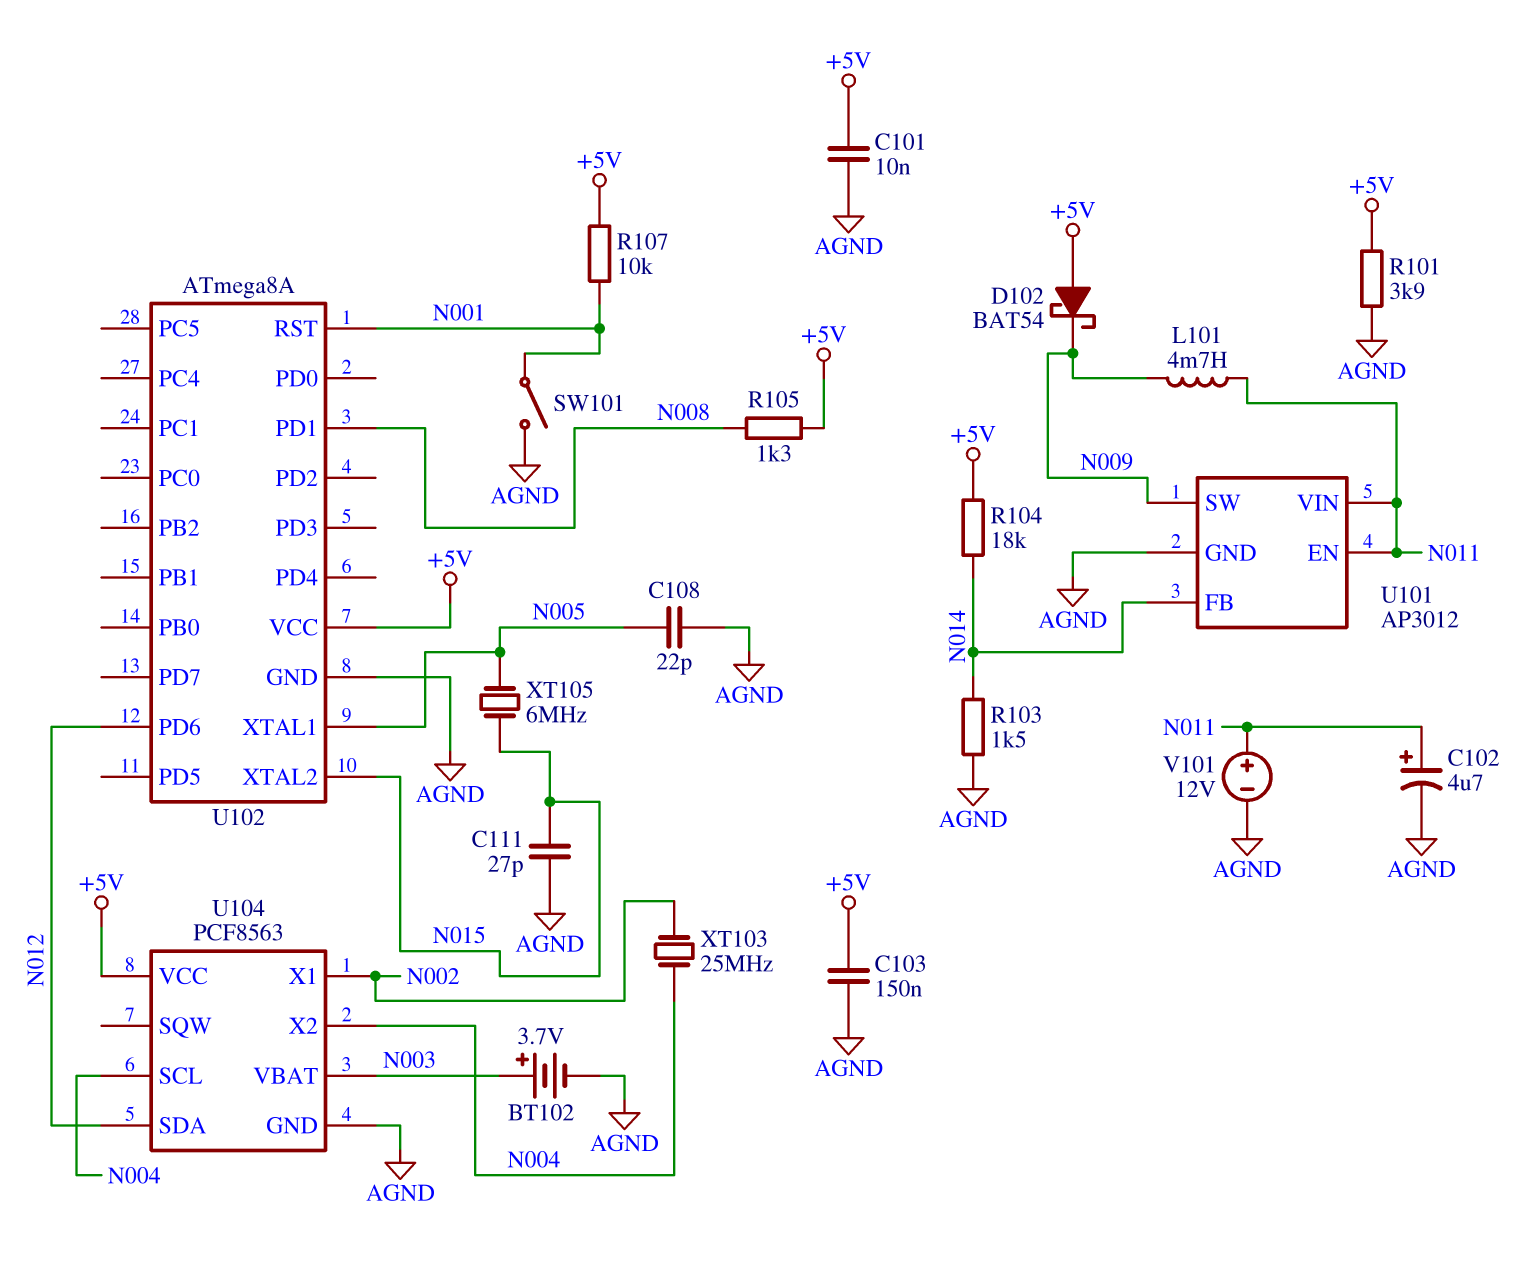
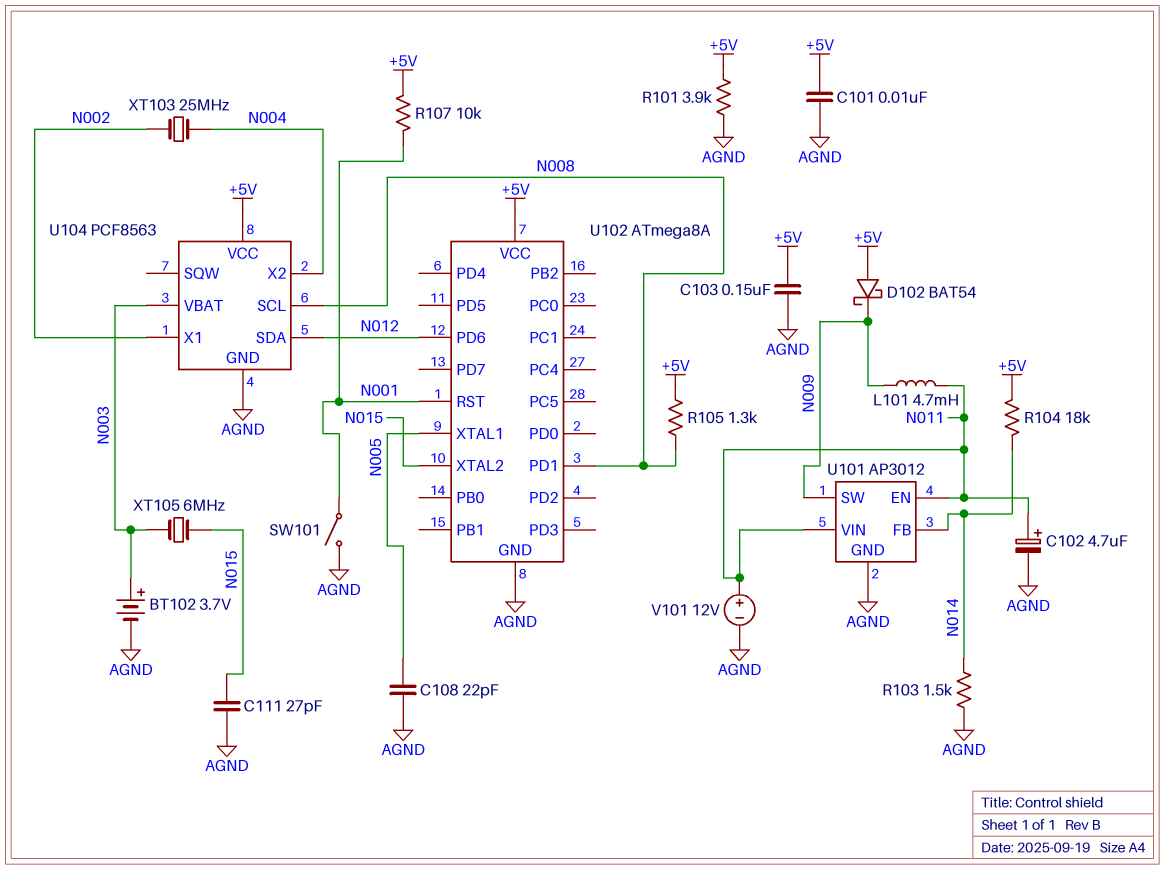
U104 pin SCL: N004 -> N008
XT105: 6MHz (N005, N015) -> 6MHz (N003, N015)

